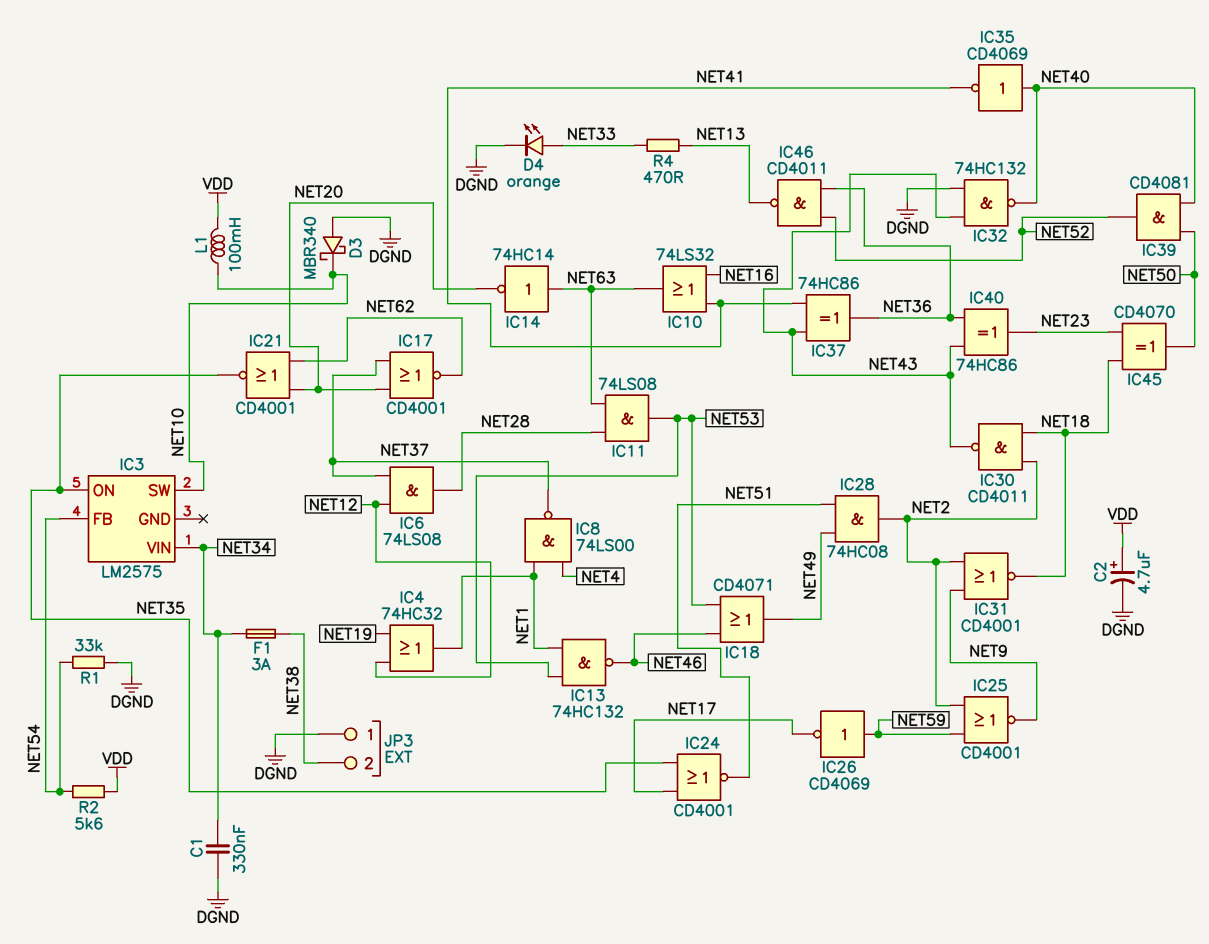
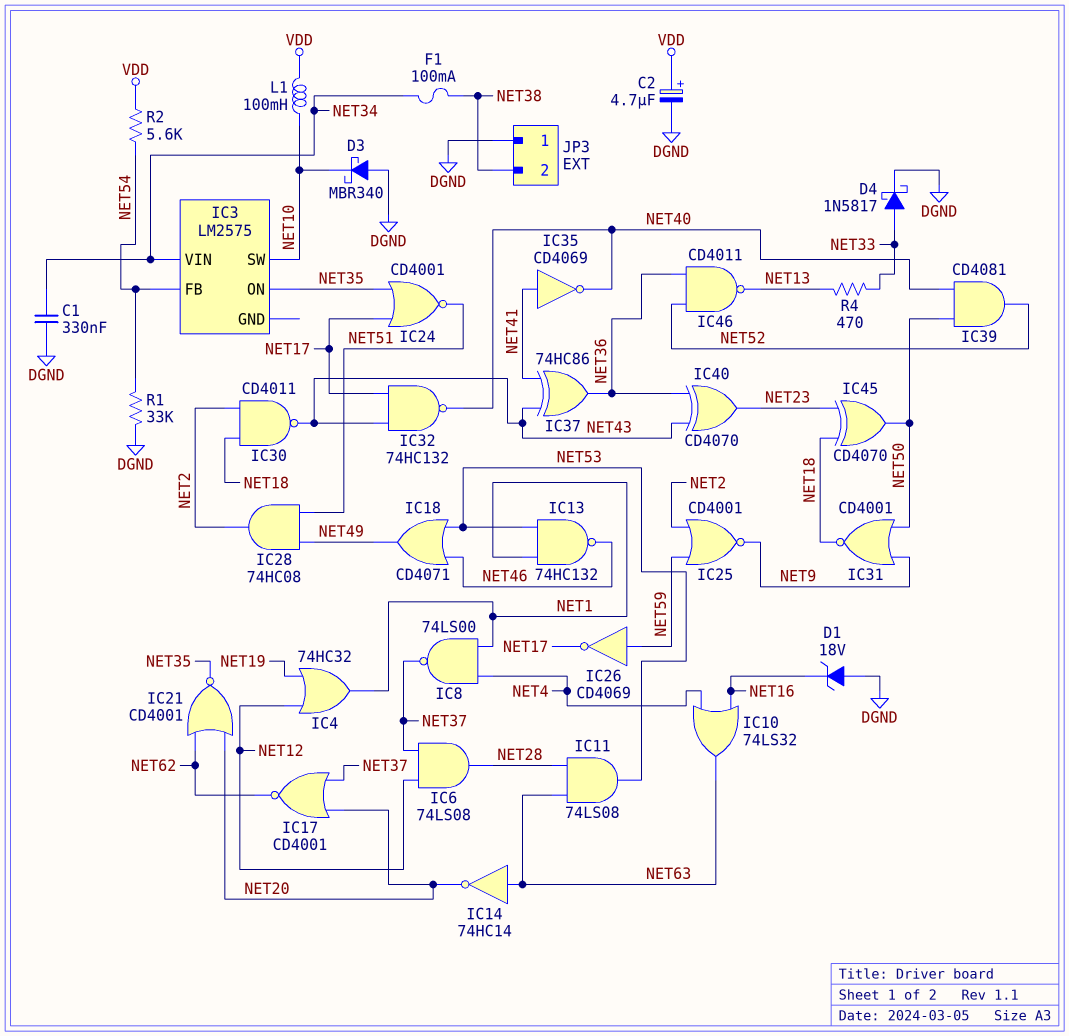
D1: none -> zener 18V (A DGND, K NET16)
D4: LED orange (A NET33, K DGND) -> schottky 1N5817 (A NET33, K DGND)
F1: 3A (NET34, NET38) -> 100mA (NET34, NET38)
IC10: OR 74LS32 (in NET16, in NET41, out NET63) -> OR 74LS32 (in NET4, in NET16, out NET63)
IC31: NOR CD4001 (in NET2, in NET9, out NET18) -> NOR CD4001 (in NET9, in NET50, out NET18)
IC32: NAND 74HC132 (in DGND, in NET43, out NET40) -> NAND 74HC132 (in NET17, in NET43, out NET40)
IC35: NOT CD4069 (in NET40, out NET41) -> NOT CD4069 (in NET41, out NET40)
IC40: XOR 74HC86 (in NET36, in NET43, out NET23) -> XOR CD4070 (in NET36, in NET43, out NET23)

